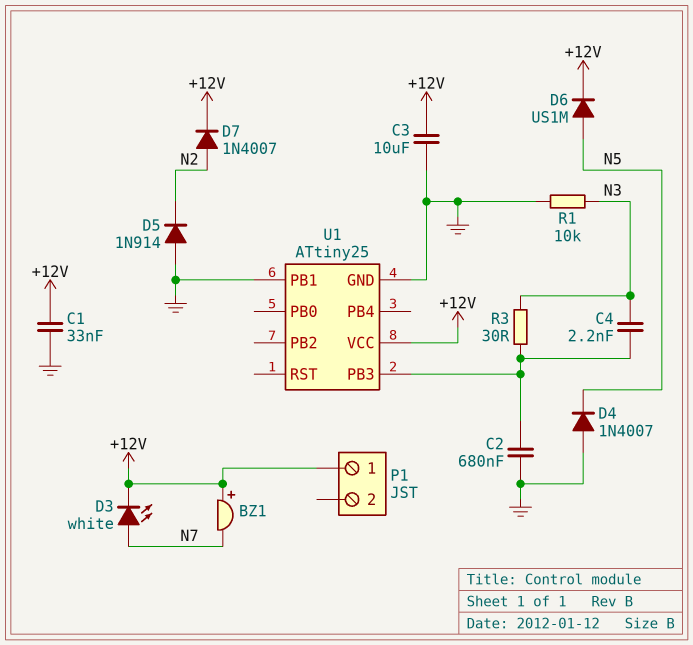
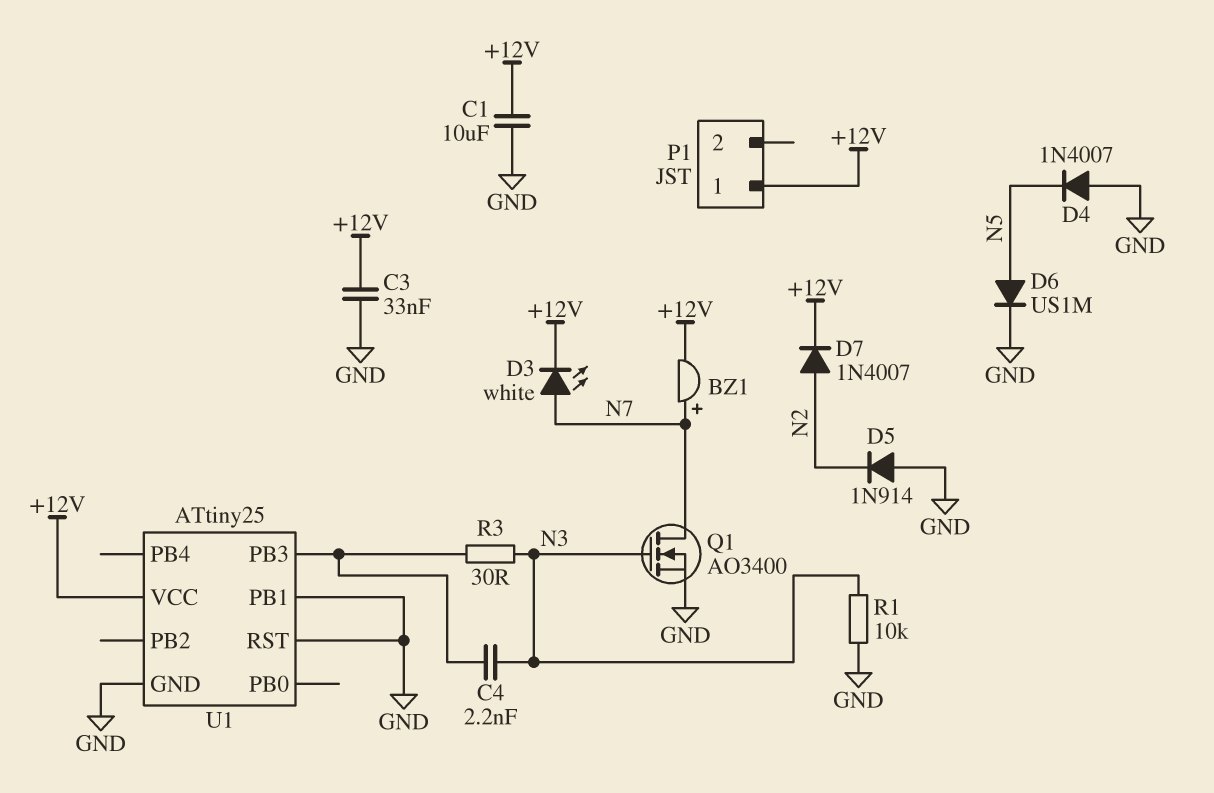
BZ1: buzzer (plus +12V, minus N7) -> buzzer (plus N7, minus +12V)
C1: 33nF (+12V, GND) -> 10uF (+12V, GND)
C2: 680nF (GND, U1/PB3) -> none
C3: 10uF (+12V, GND) -> 33nF (+12V, GND)
D6: diode US1M (A N5, K +12V) -> diode US1M (A N5, K GND)
Q1: none -> NMOS AO3400 (G N3, D N7, S GND)
U1 pin RST: none -> GND

